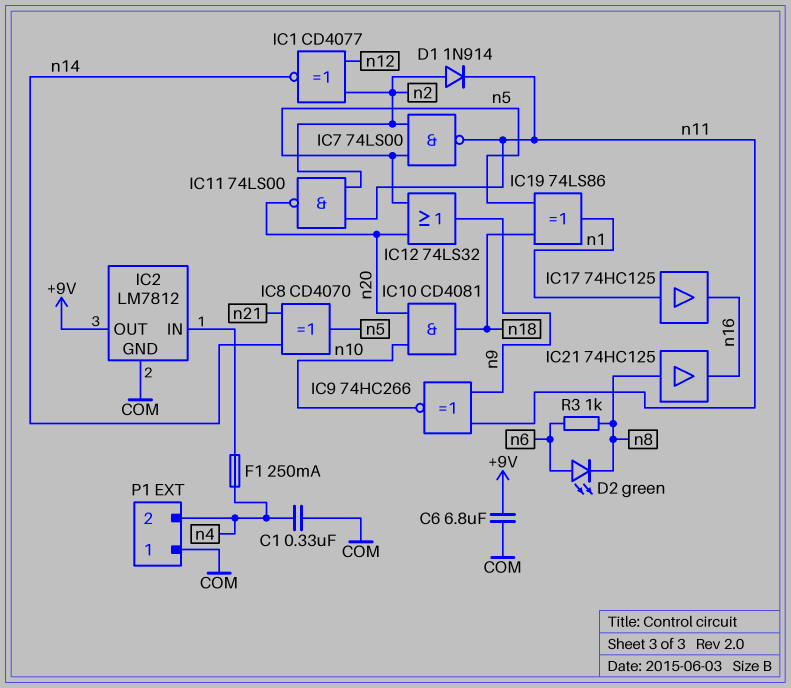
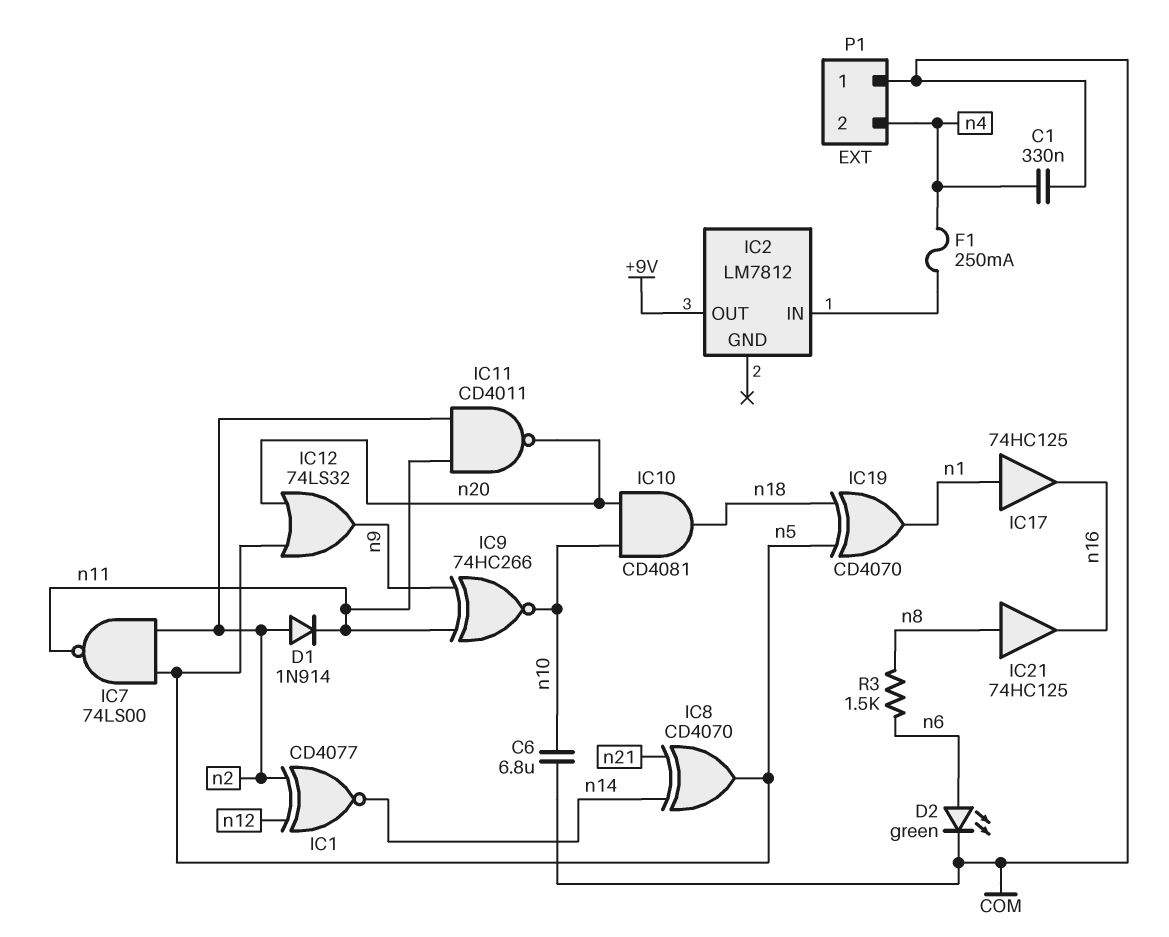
C6: 6.8uF (+9V, COM) -> 6.8uF (COM, n10)
D2: LED green (A n6, K n8) -> LED green (A n6, K COM)
IC2 pin GND: COM -> none
IC11: NAND 74LS00 (in n2, in n11, out n20) -> NAND CD4011 (in n2, in n11, out n20)
IC19: XOR 74LS86 (in n5, in n18, out n1) -> XOR CD4070 (in n5, in n18, out n1)
R3: 1k (n6, n8) -> 1.5k (n6, n8)

